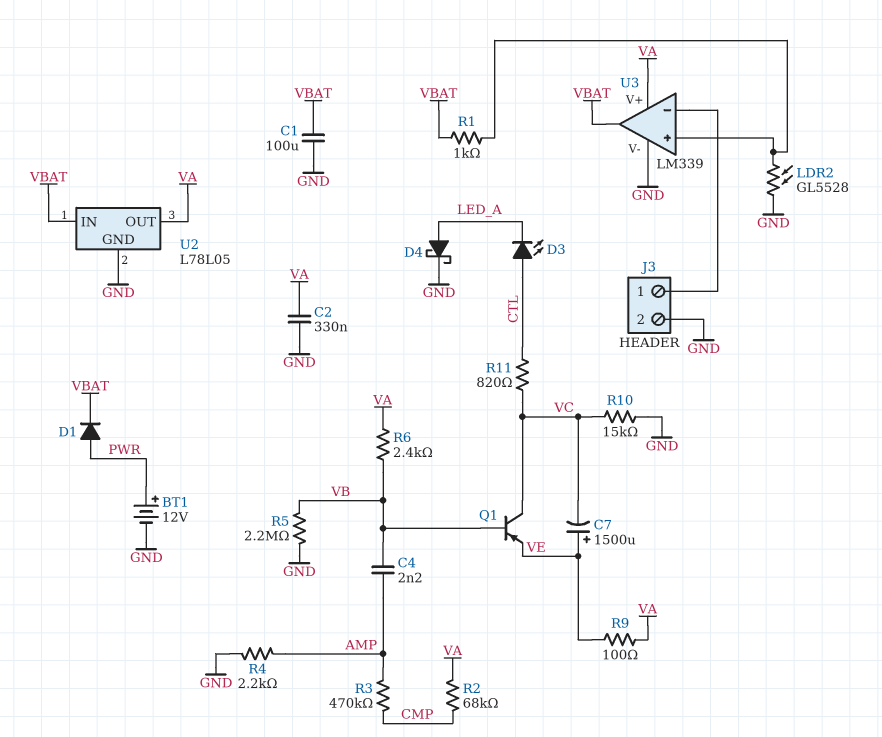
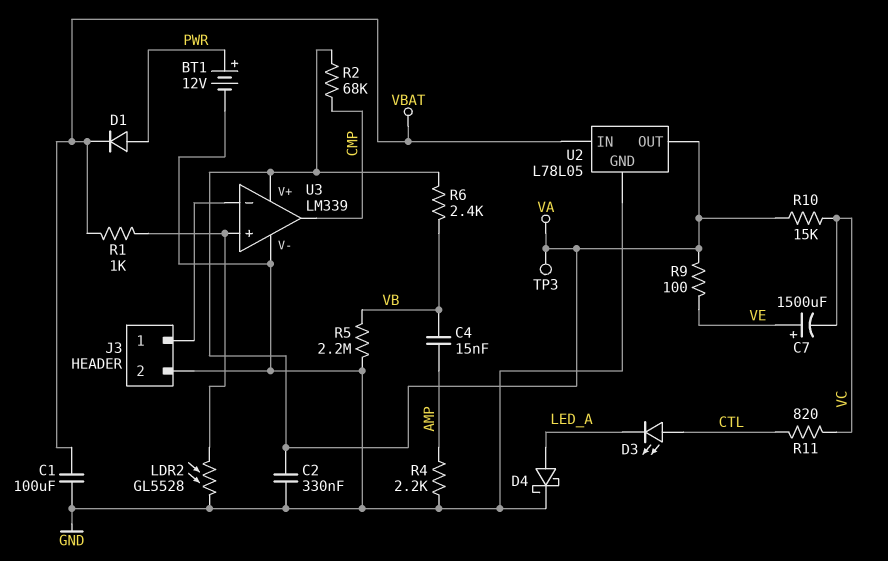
C4: 2.2nF (AMP, VB) -> 15nF (AMP, VB)
Q1: PNP (B VB, C VC, E VE) -> none
R3: 470k (AMP, CMP) -> none
R10: 15k (GND, VC) -> 15k (VA, VC)
TP3: none -> test point (VA)
U3 pin out: VBAT -> CMP

